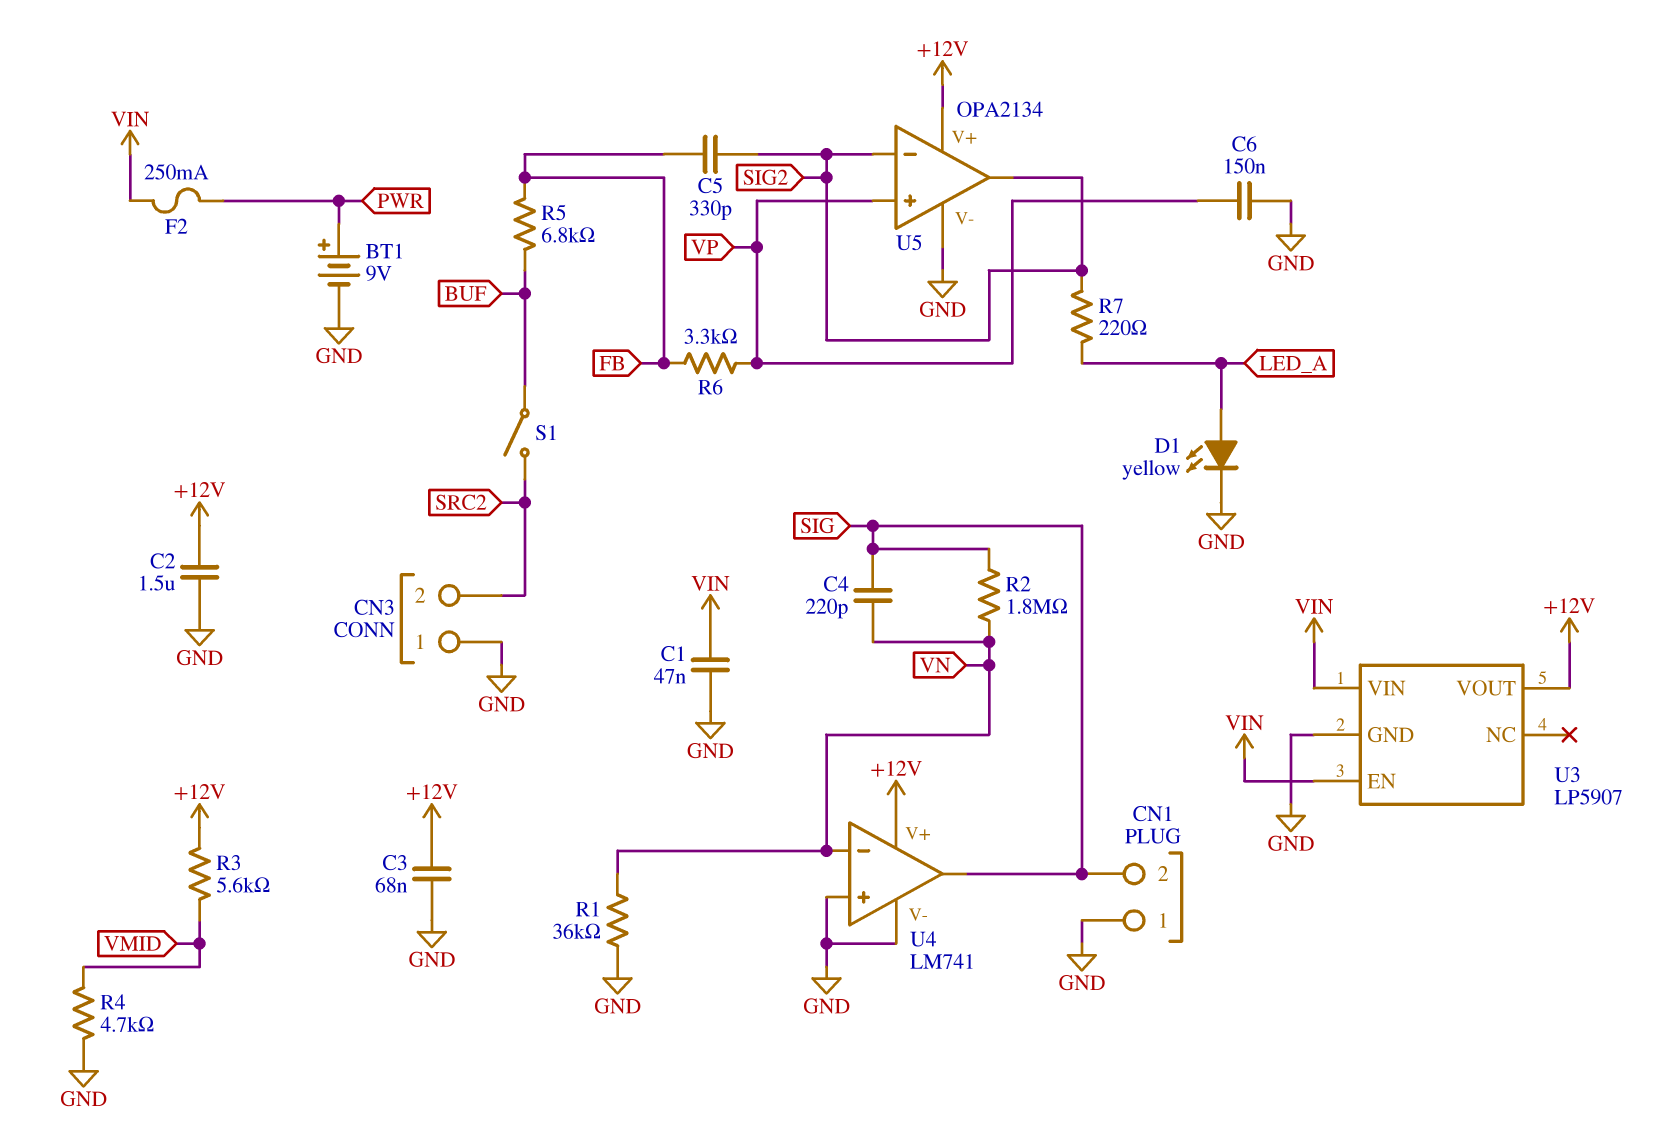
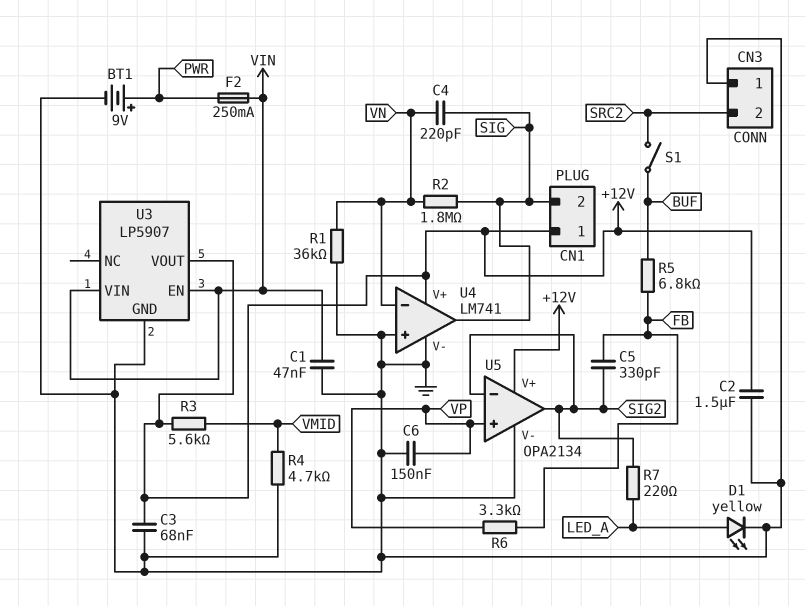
CN1 pin 1: GND -> +12V

